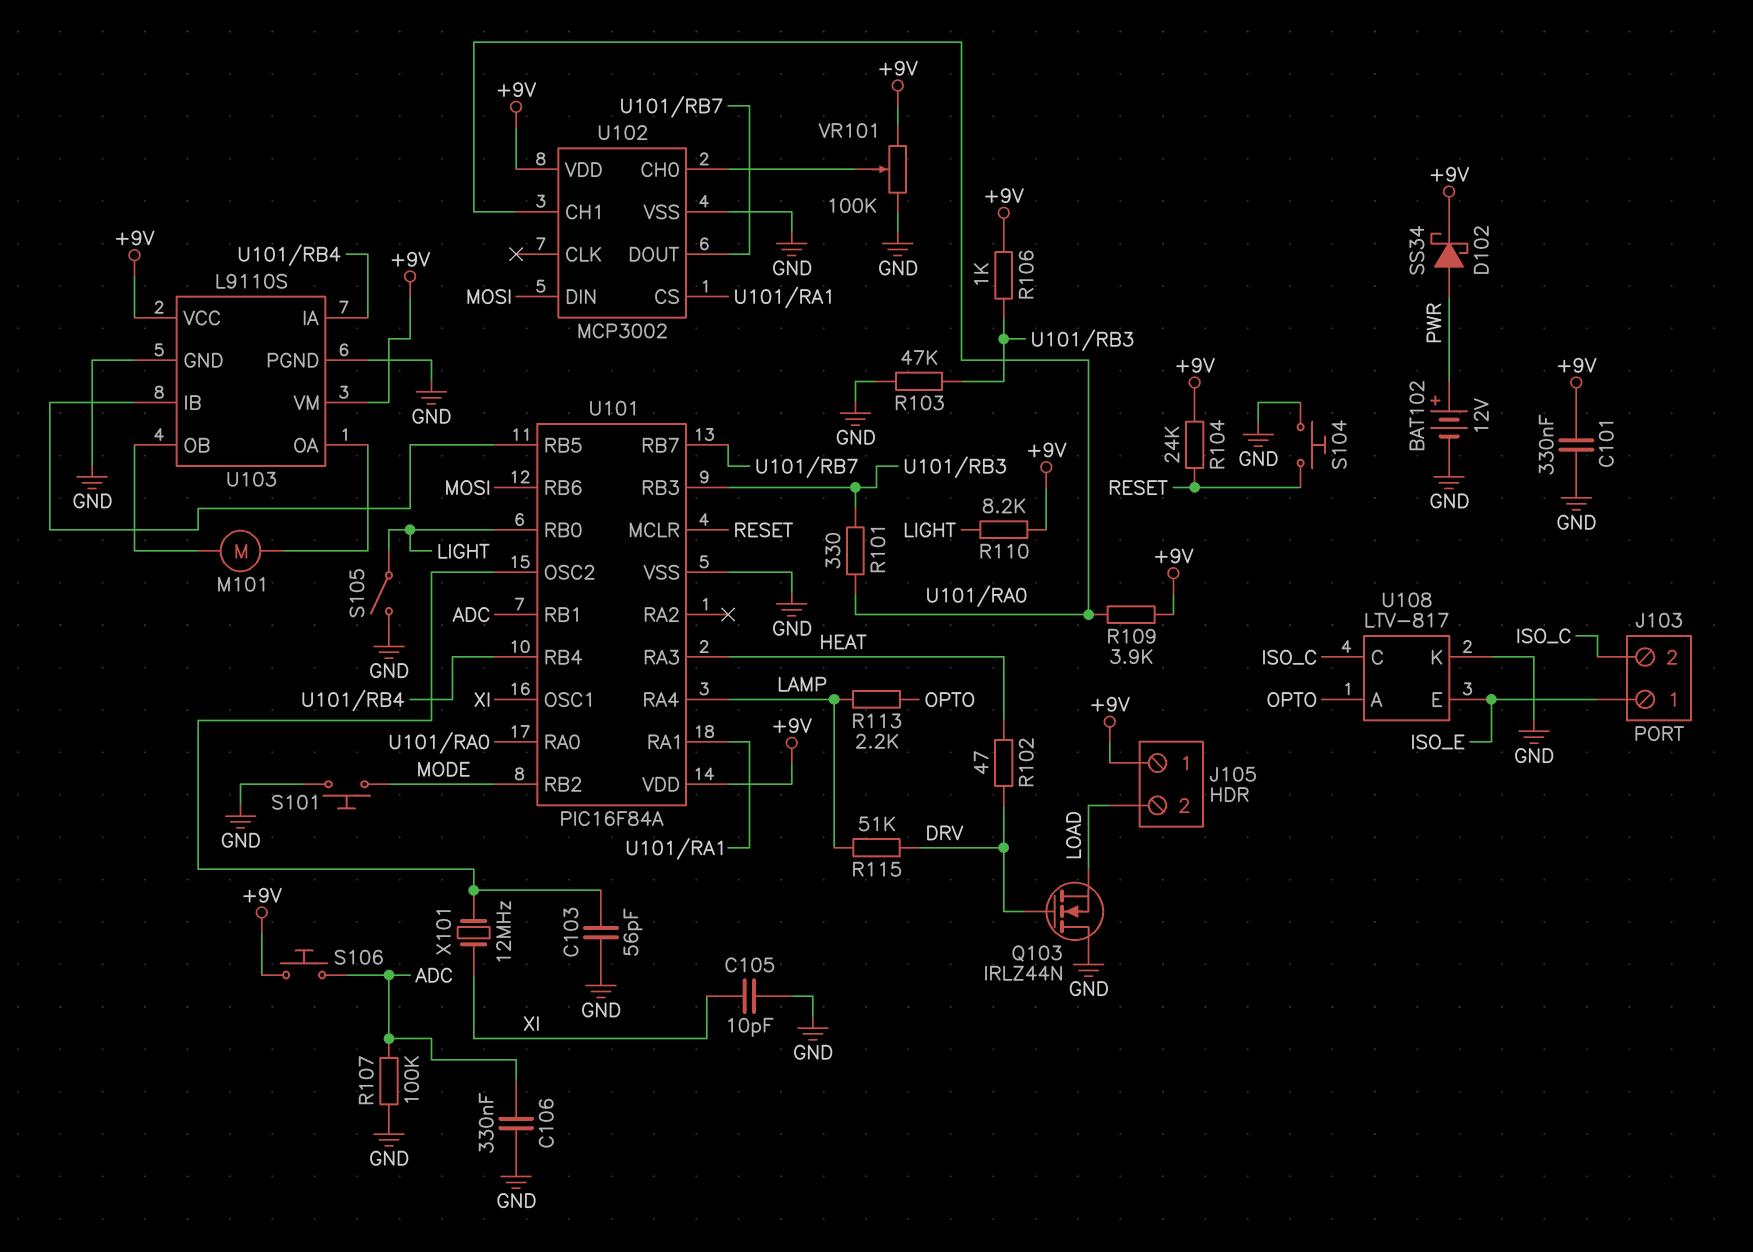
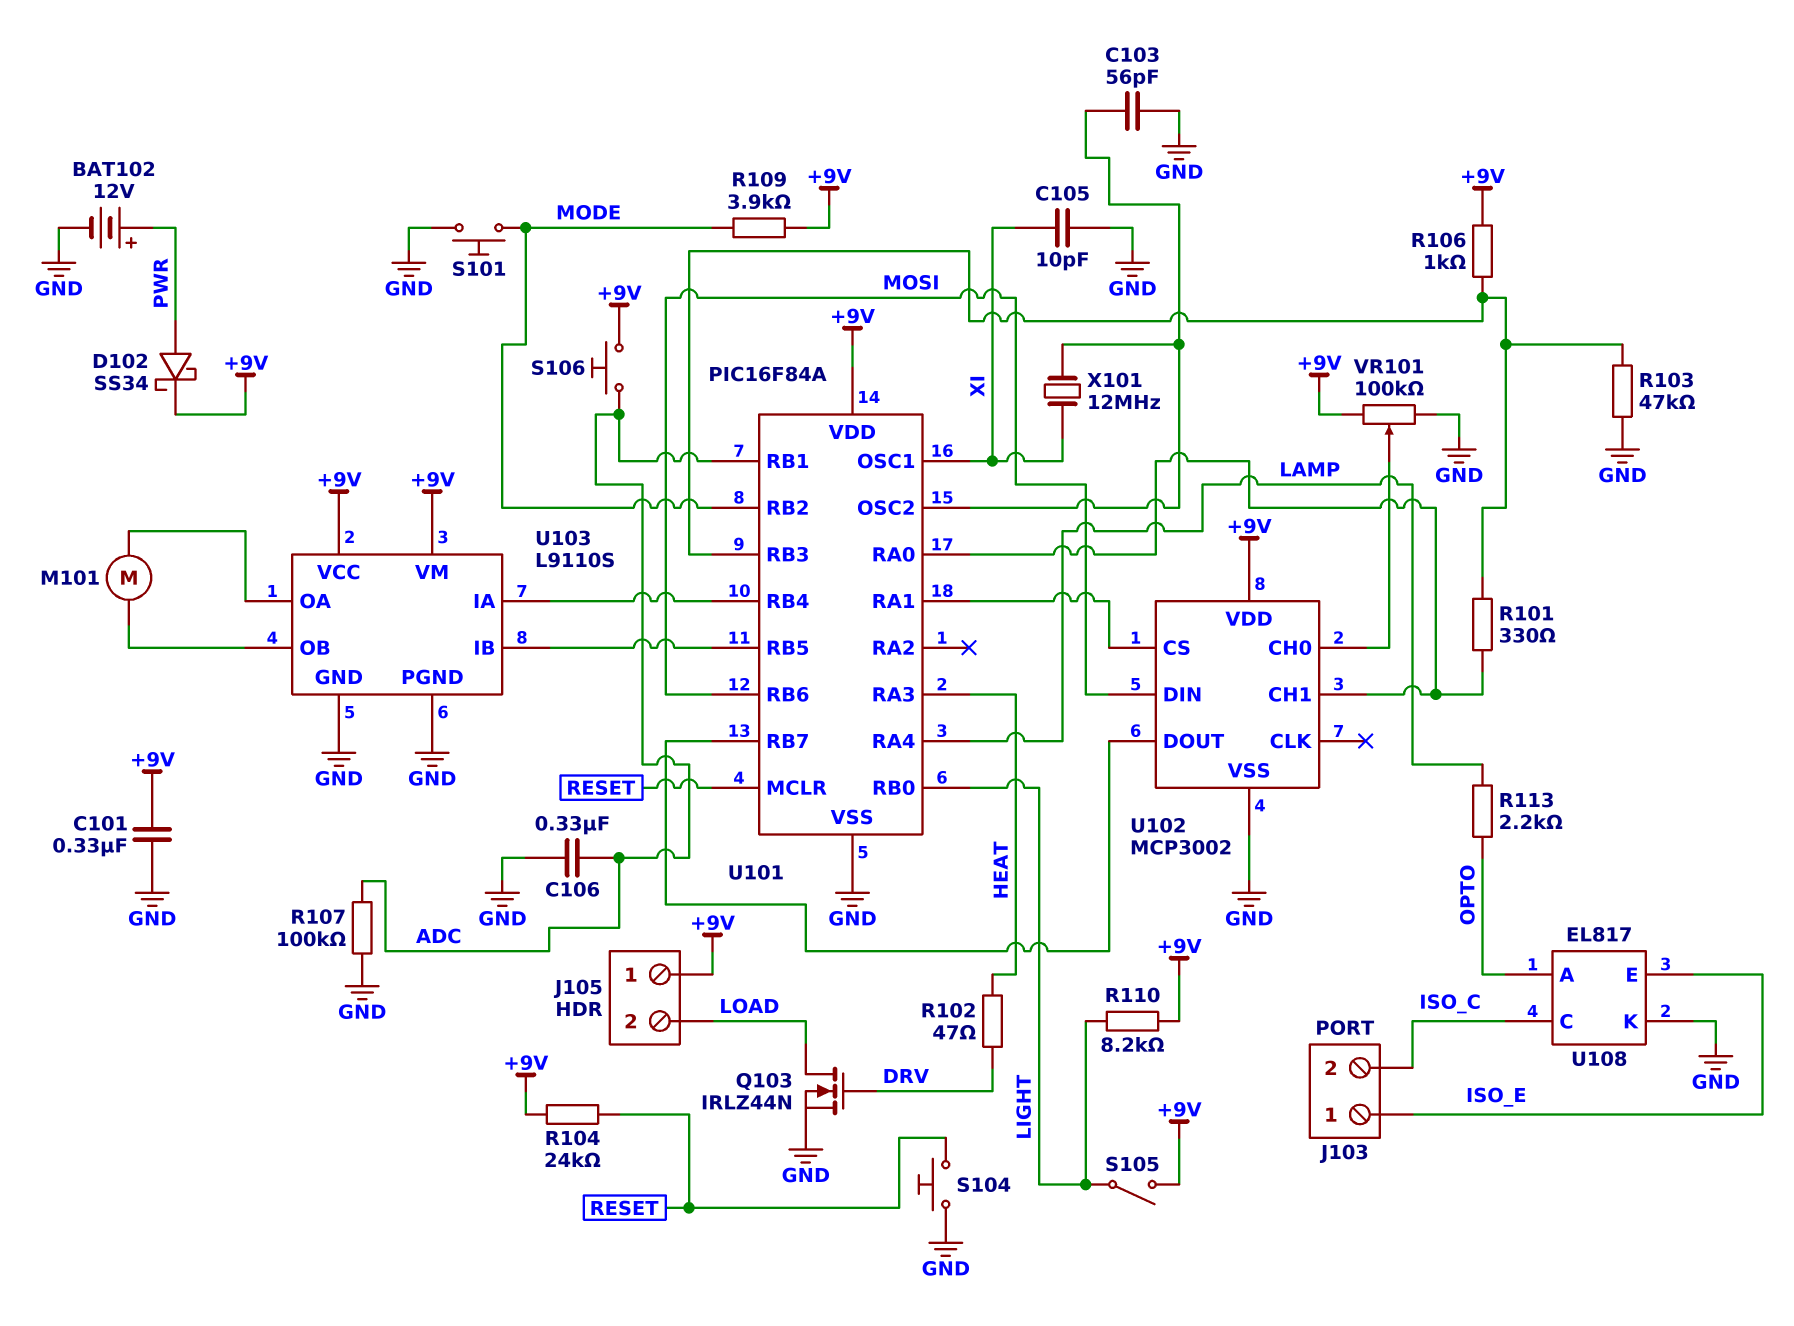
Q103: NMOS IRLZ44N (G DRV, D GND, S LOAD) -> NMOS IRLZ44N (G DRV, D LOAD, S GND)
R109: 3.9k (+9V, U101/RA0) -> 3.9k (+9V, MODE)
R115: 51k (DRV, LAMP) -> none
S105: switch (GND, LIGHT) -> switch (+9V, LIGHT)
U108: LTV-817 -> EL817

